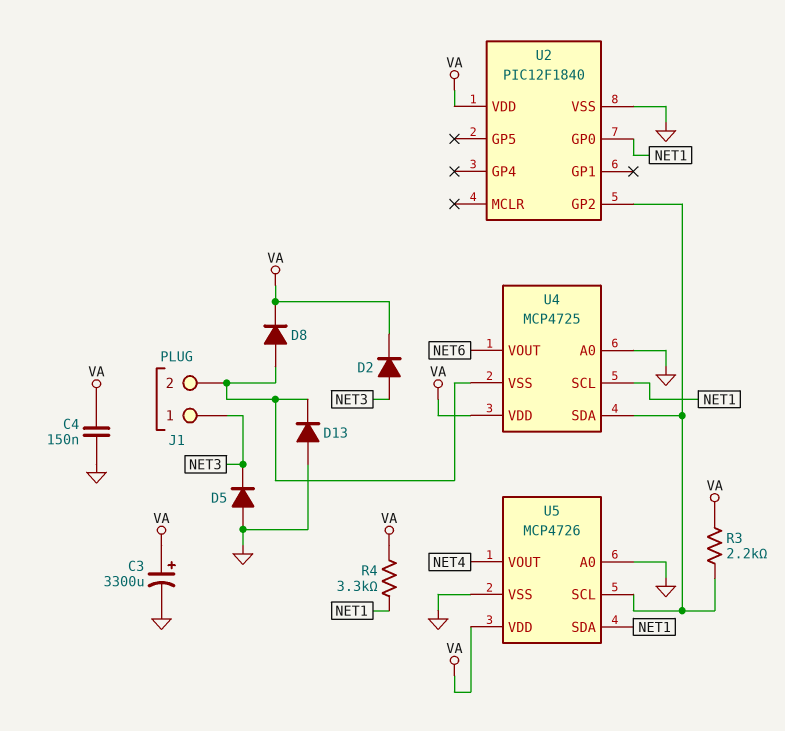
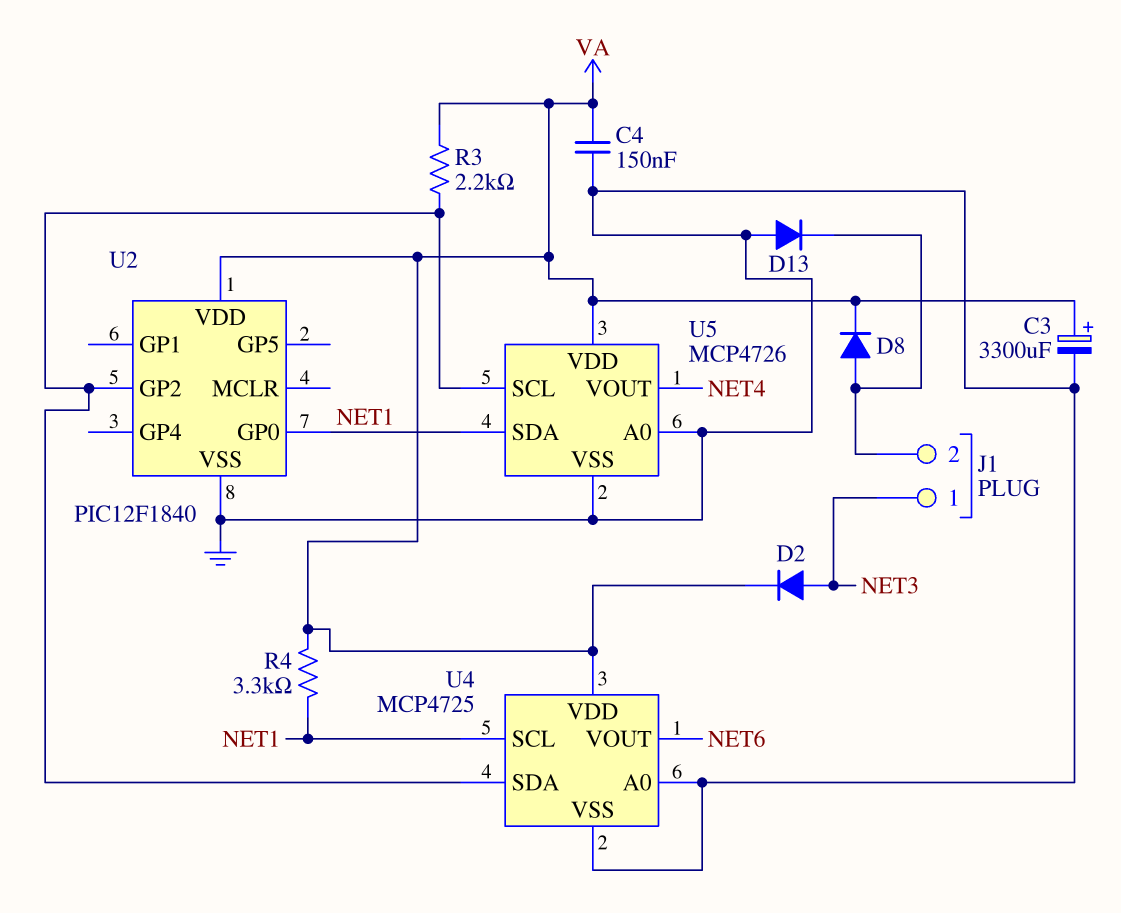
D5: diode (A GND, K NET3) -> none
U4 pin VSS: J1/2 -> GND

